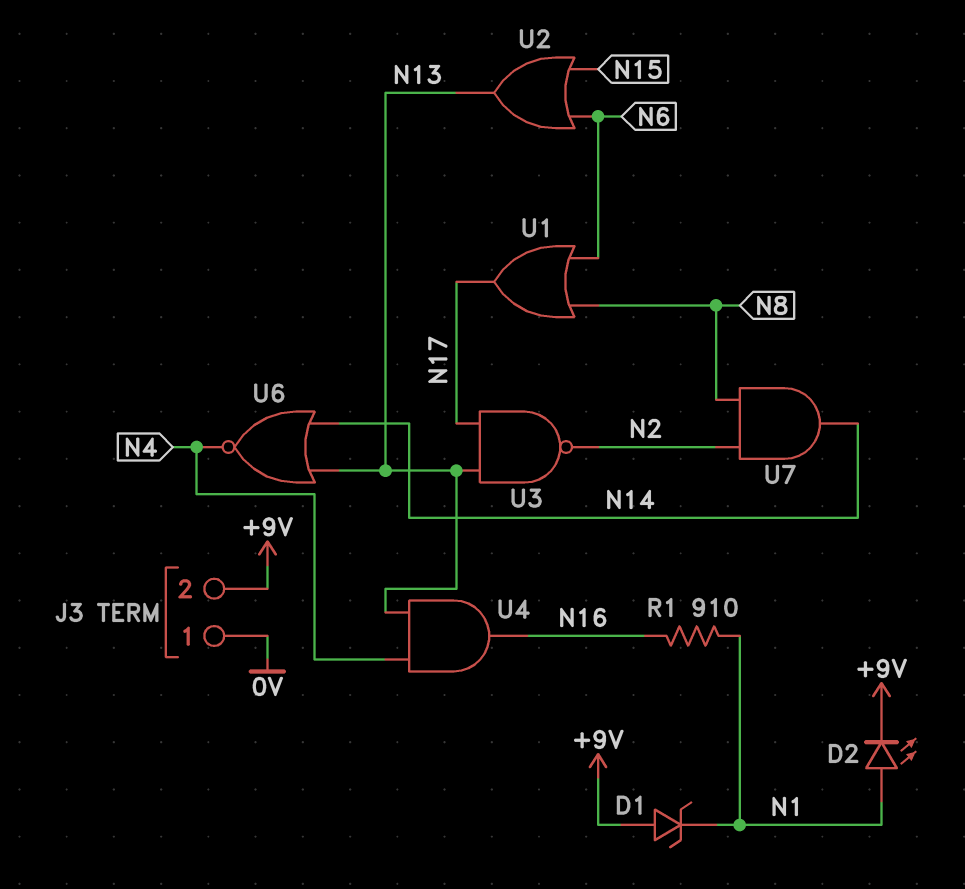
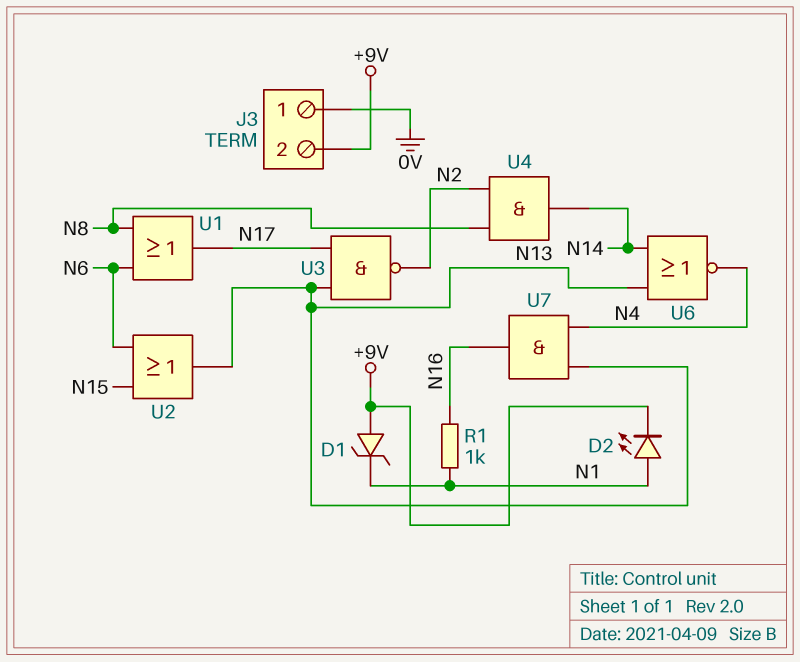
R1: 910 (N1, N16) -> 1k (N1, N16)
U4: AND (in N4, in N13, out N16) -> AND (in N2, in N8, out N14)
U7: AND (in N2, in N8, out N14) -> AND (in N4, in N13, out N16)

